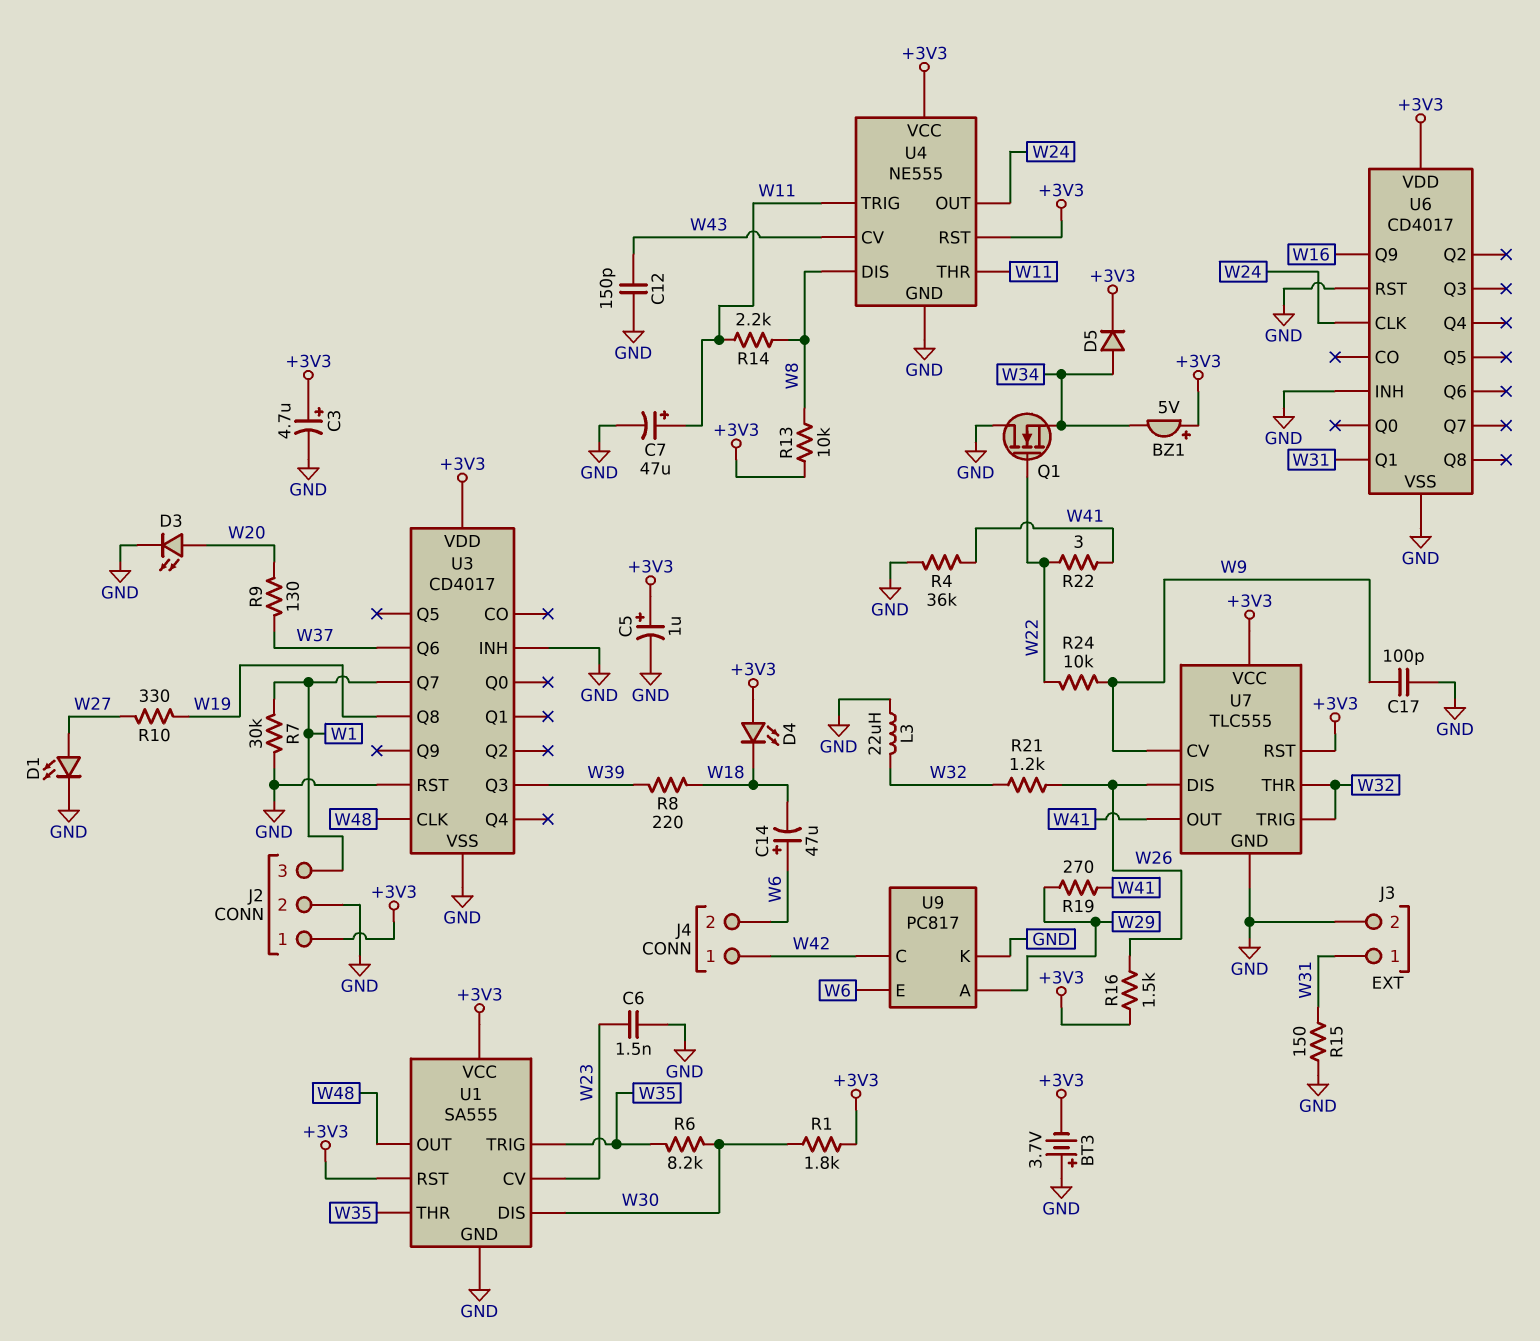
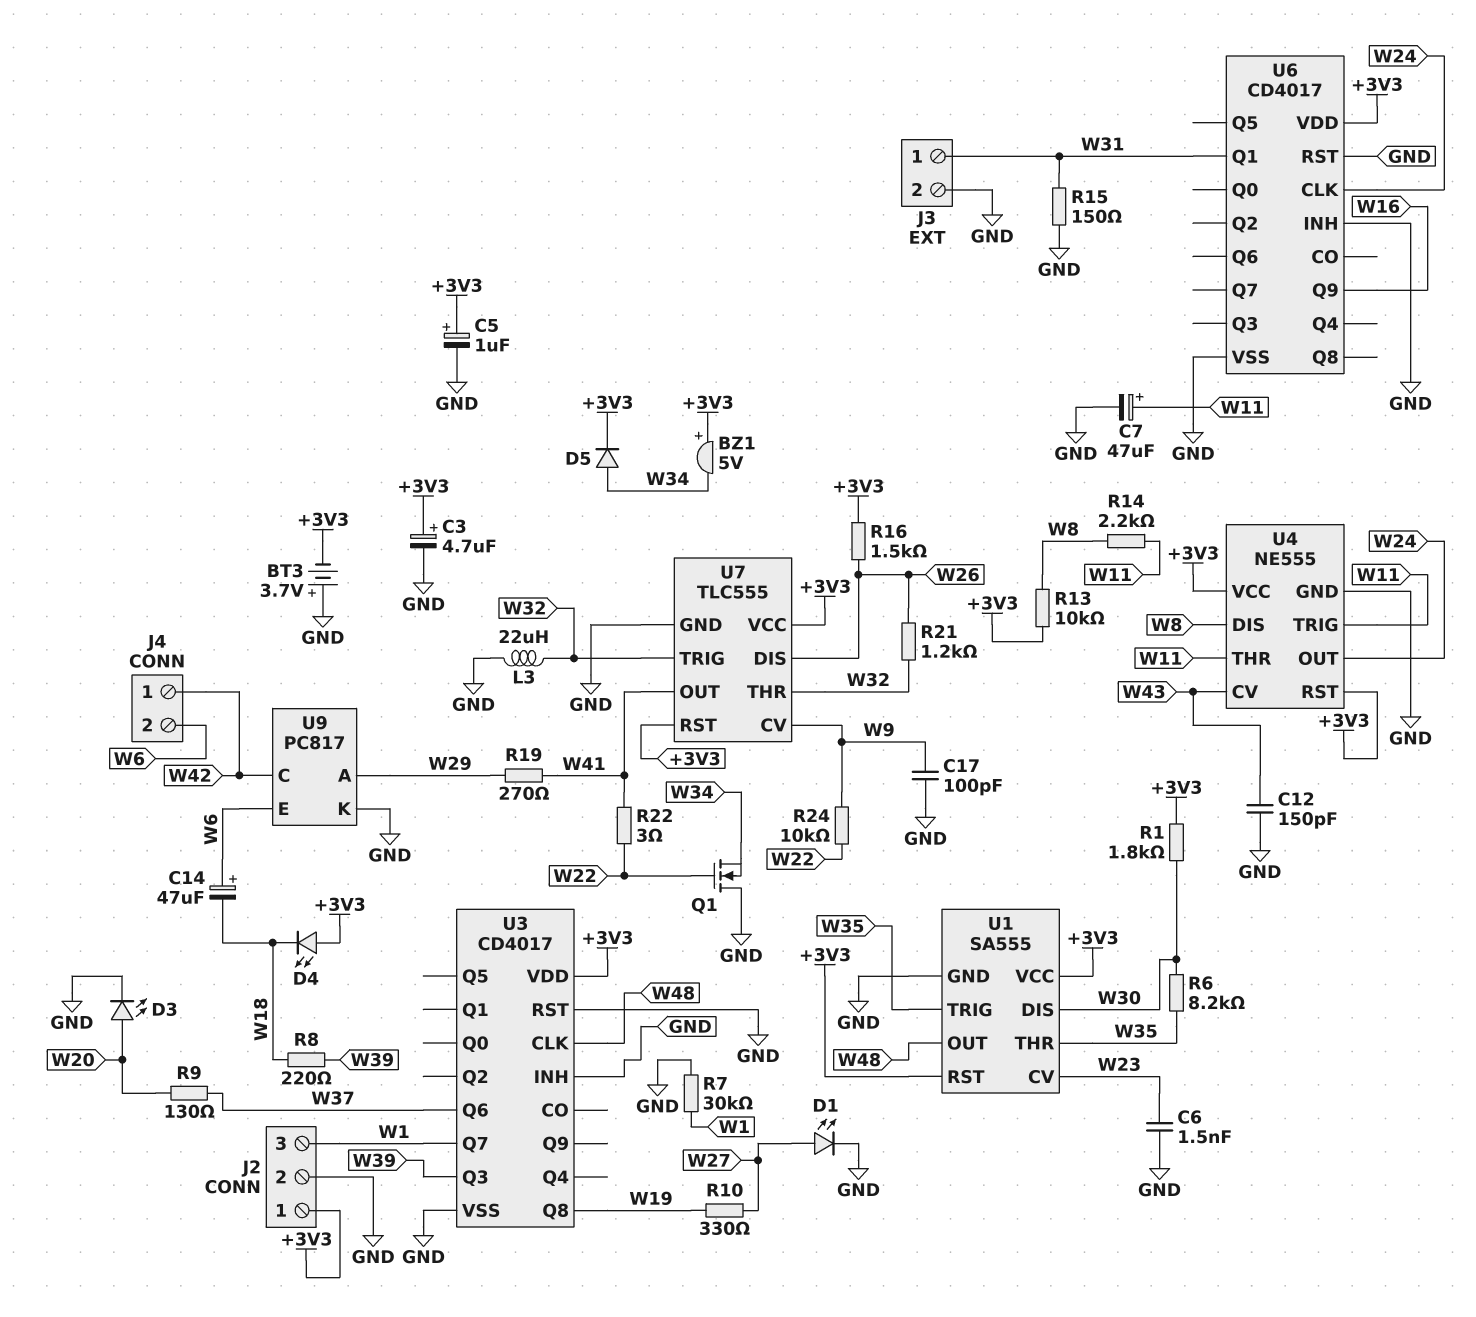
R4: 36k (GND, W41) -> none

